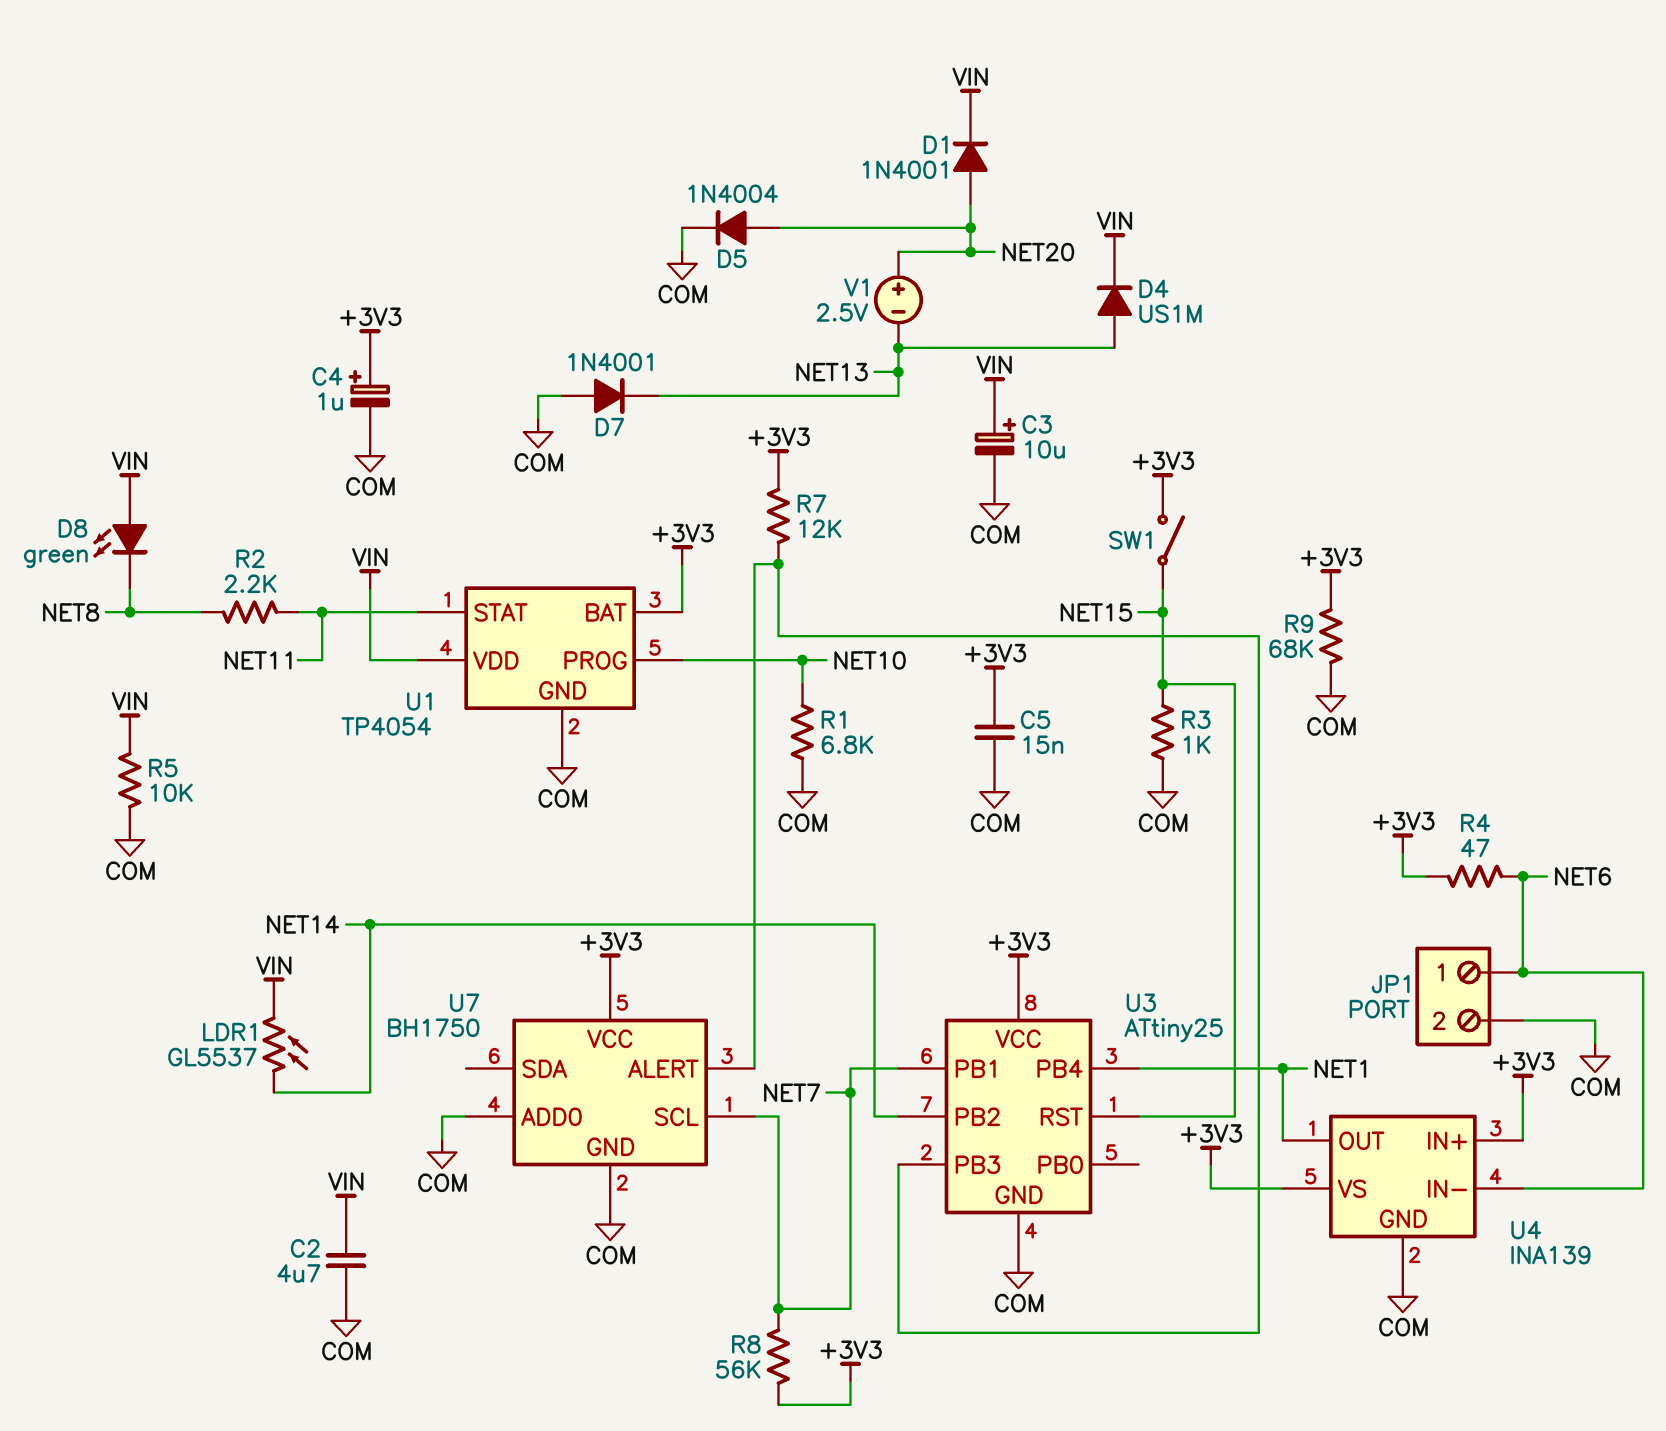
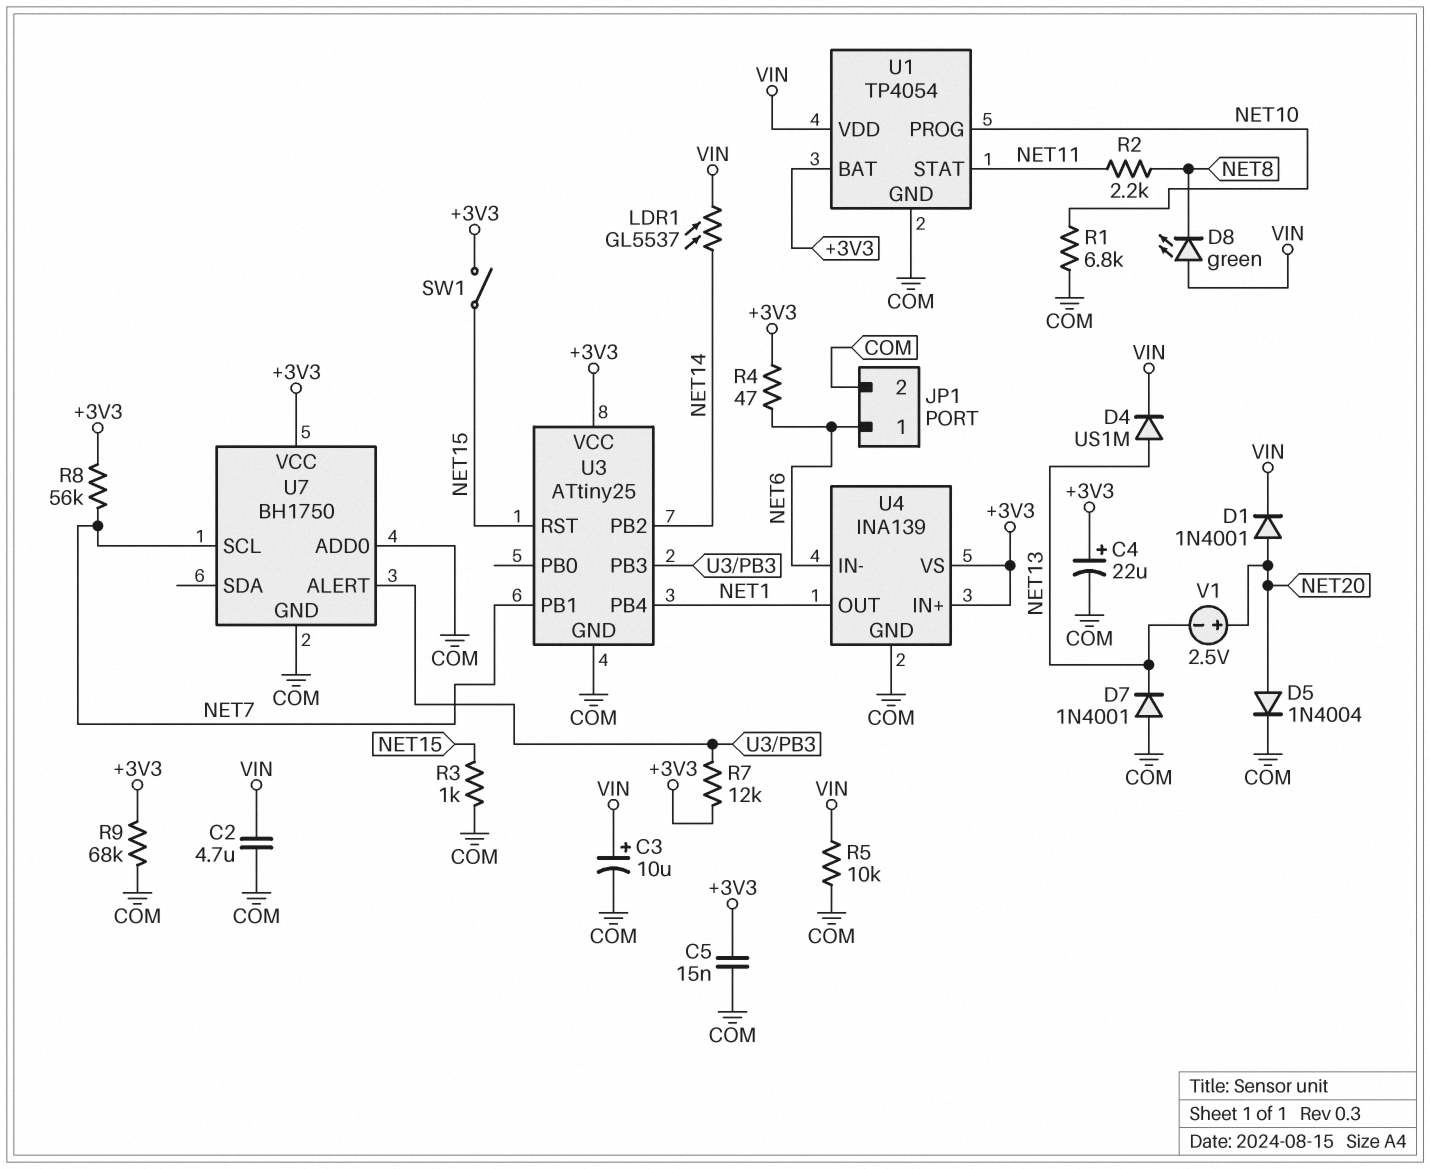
C4: 1uF (plus +3V3, minus COM) -> 22uF (plus +3V3, minus COM)

